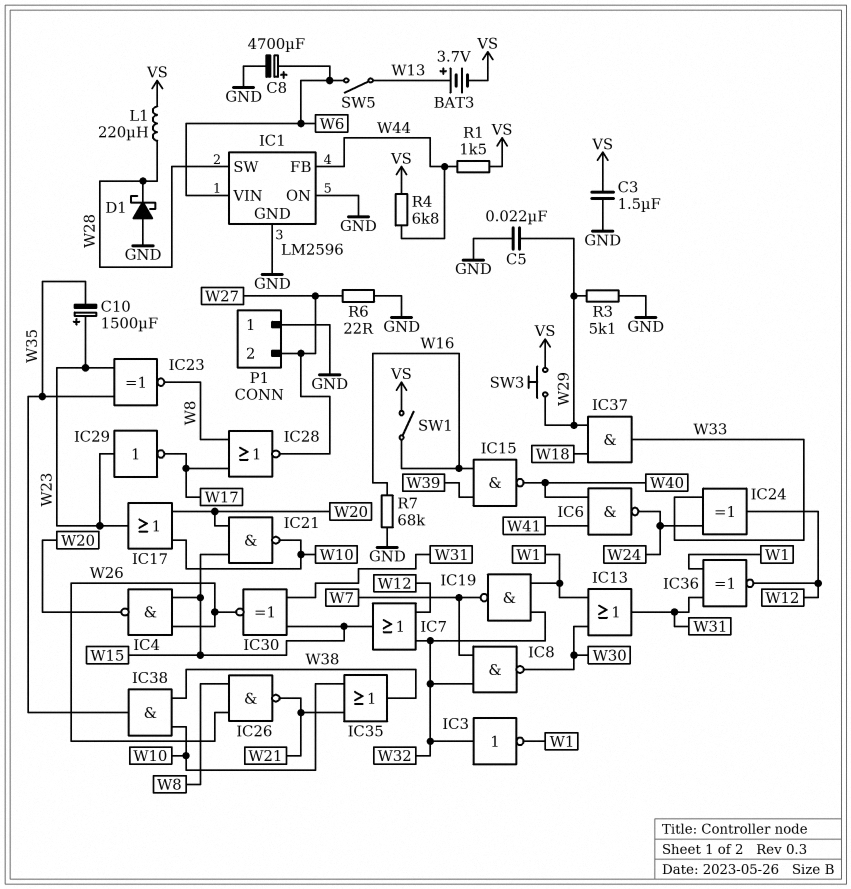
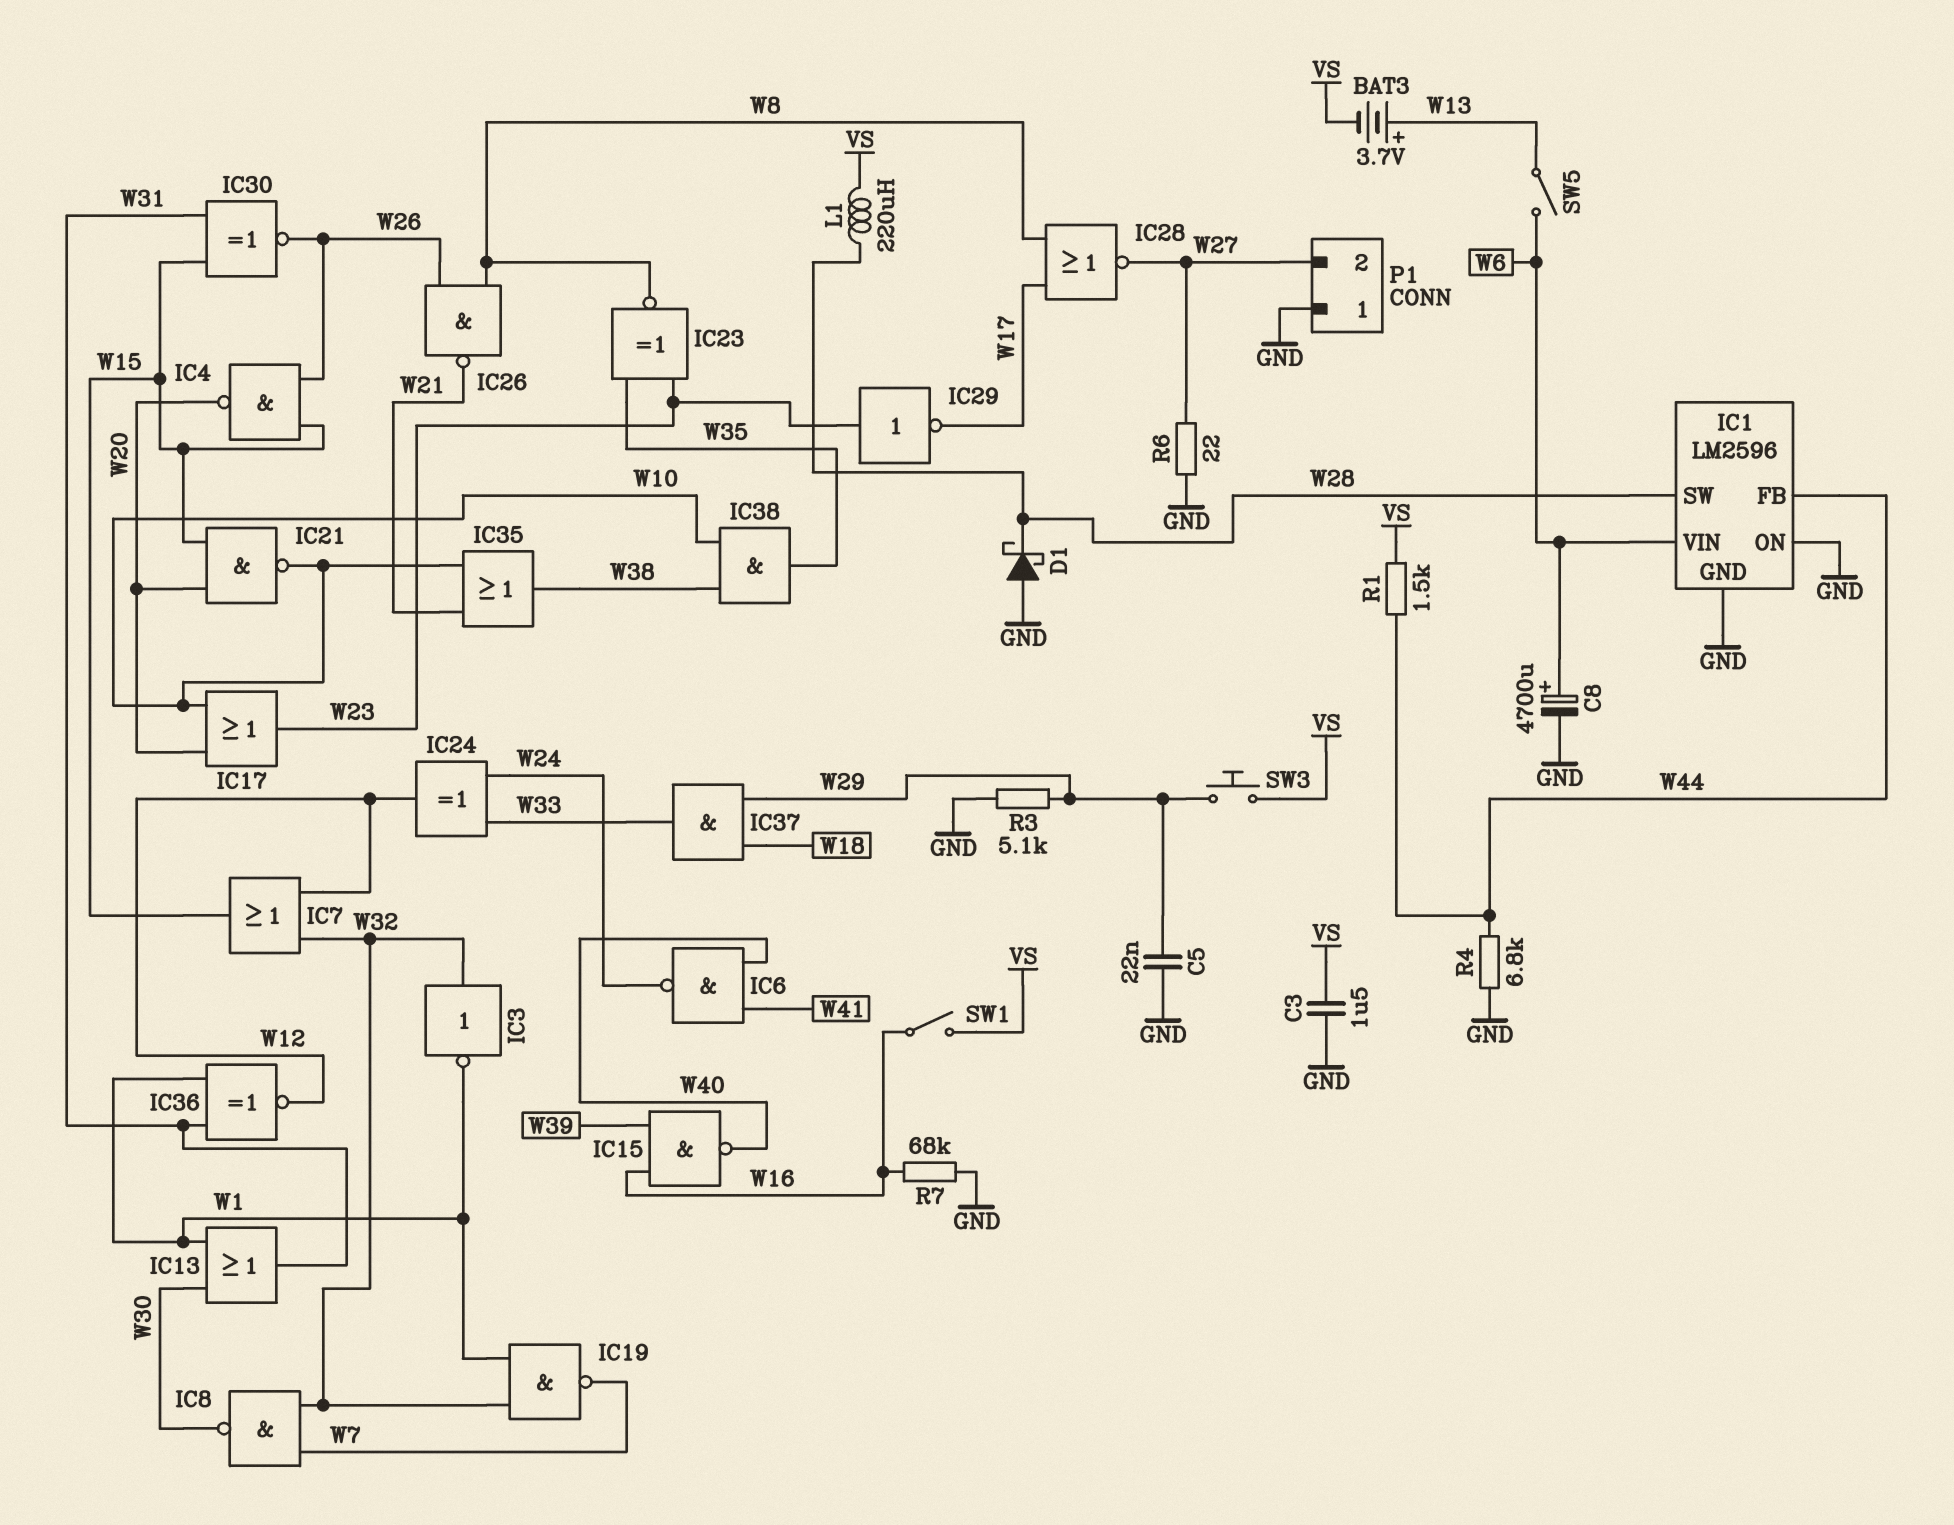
C10: 1500uF (plus W23, minus W35) -> none
R4: 6.8k (VS, W44) -> 6.8k (GND, W44)

